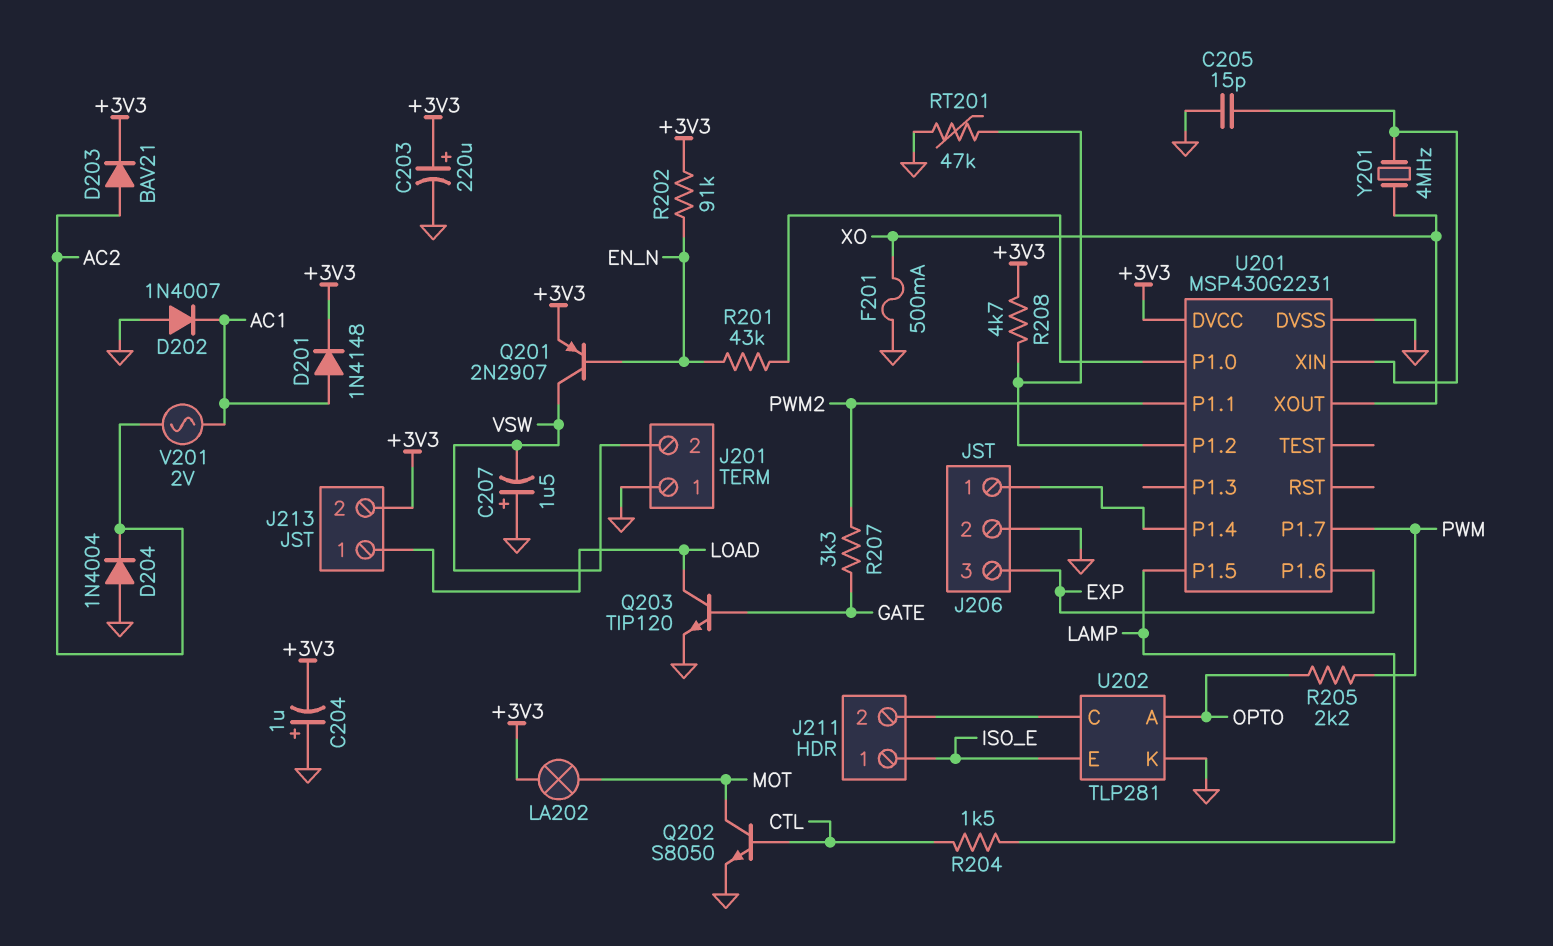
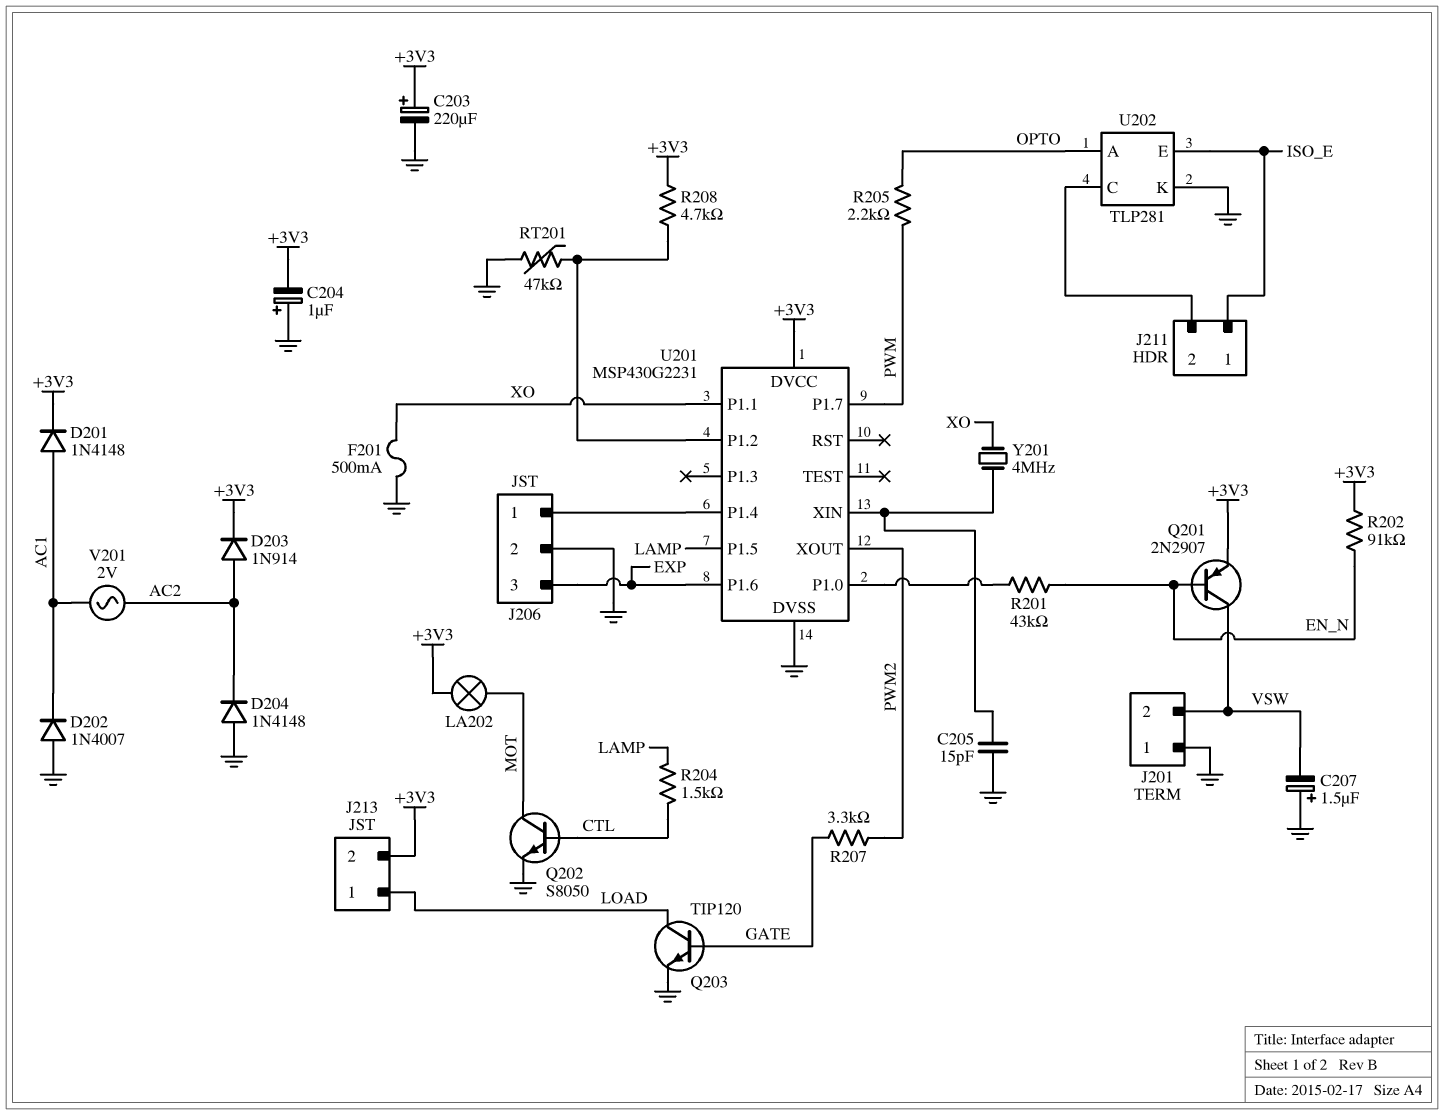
D203: diode BAV21 (A AC2, K +3V3) -> diode 1N914 (A AC2, K +3V3)
D204: diode 1N4004 (A GND, K AC2) -> diode 1N4148 (A GND, K AC2)
U201 pin P1.1: PWM2 -> XO
U201 pin XOUT: XO -> PWM2

